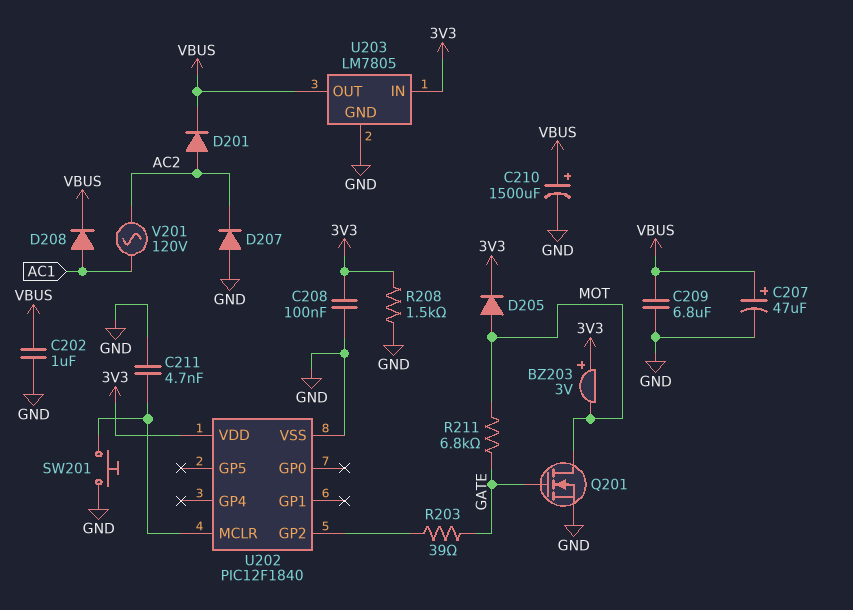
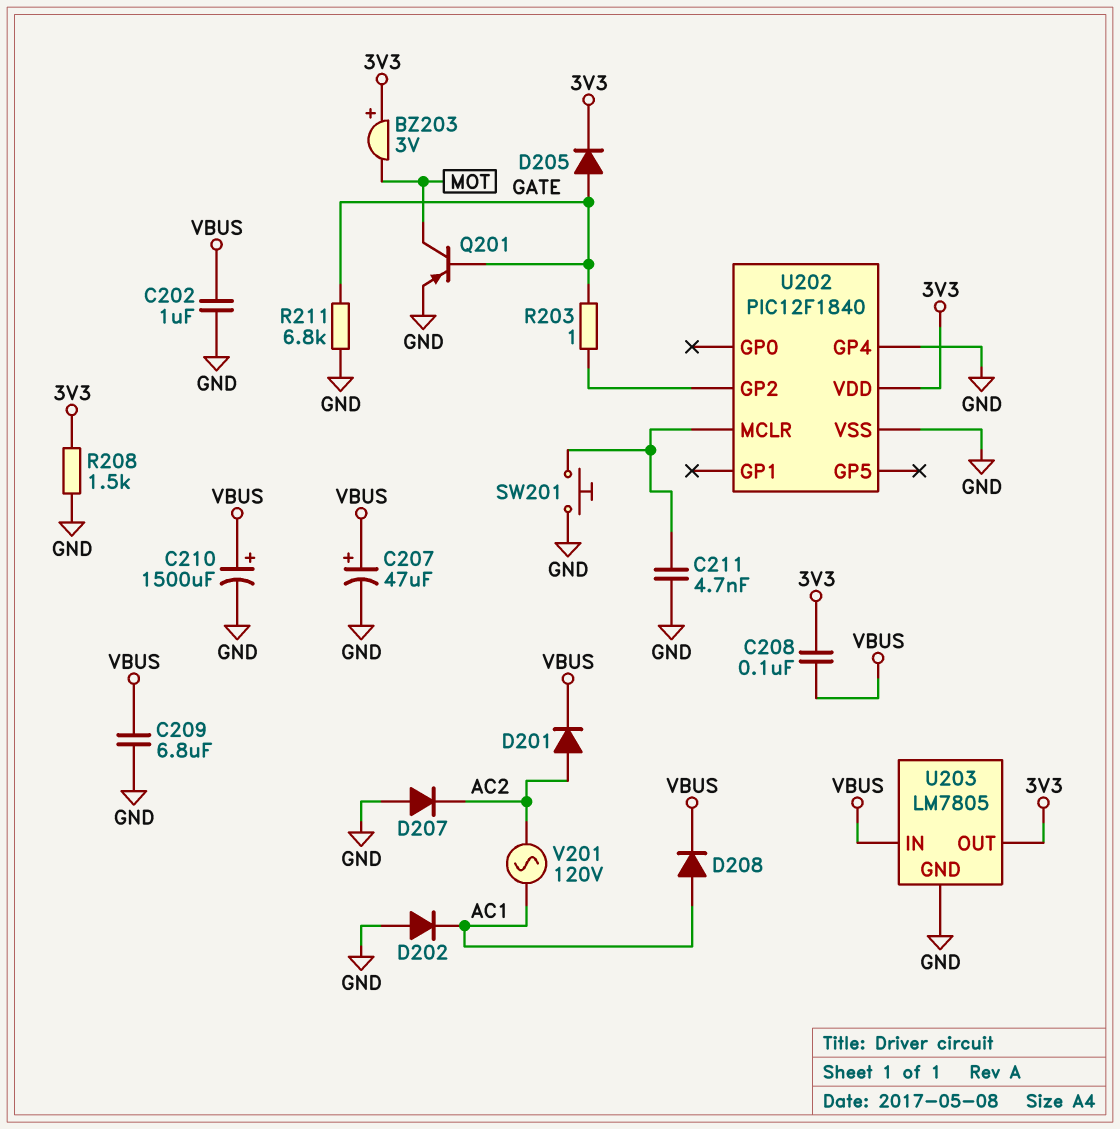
C208: 100nF (3V3, GND) -> 100nF (3V3, VBUS)
D202: none -> diode (A GND, K AC1)
D205: diode (A MOT, K 3V3) -> diode (A GATE, K 3V3)
Q201: NMOS (G GATE, D MOT, S GND) -> PNP (B GATE, C MOT, E GND)
R203: 39 (GATE, U202/GP2) -> 1 (GATE, U202/GP2)
R211: 6.8k (GATE, MOT) -> 6.8k (GATE, GND)
U202 pin GP4: none -> GND
U203 pin IN: 3V3 -> VBUS
U203 pin OUT: VBUS -> 3V3

